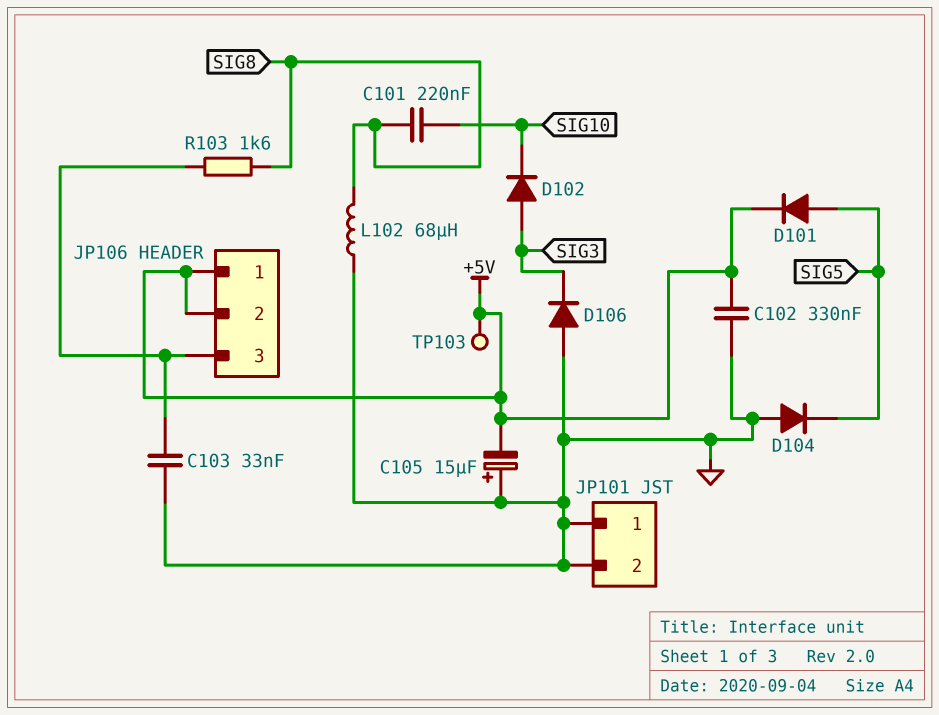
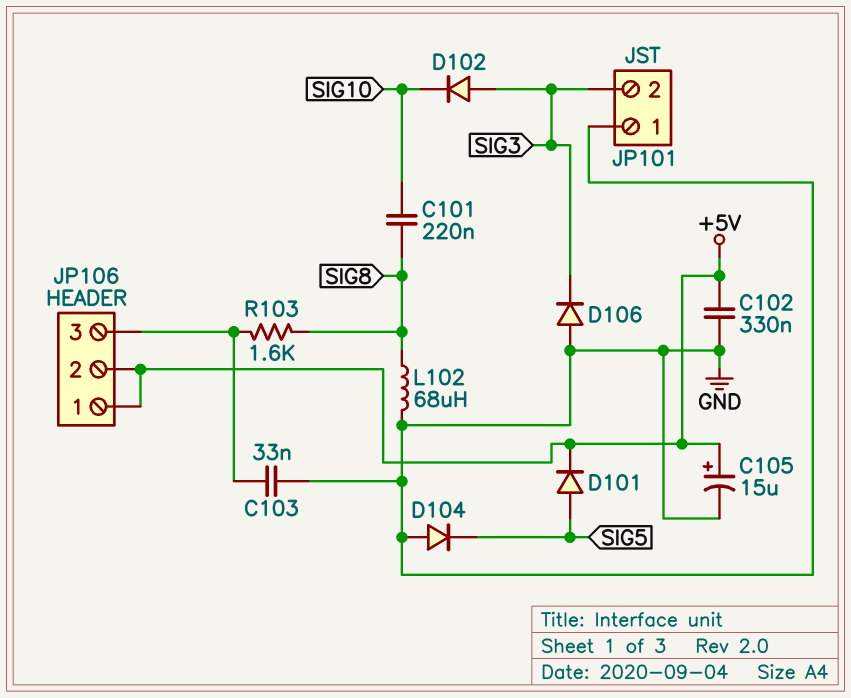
C105: 15uF (plus GND, minus +5V) -> 15uF (plus +5V, minus GND)
JP101 pin 2: GND -> SIG3
TP103: test point (+5V) -> none

